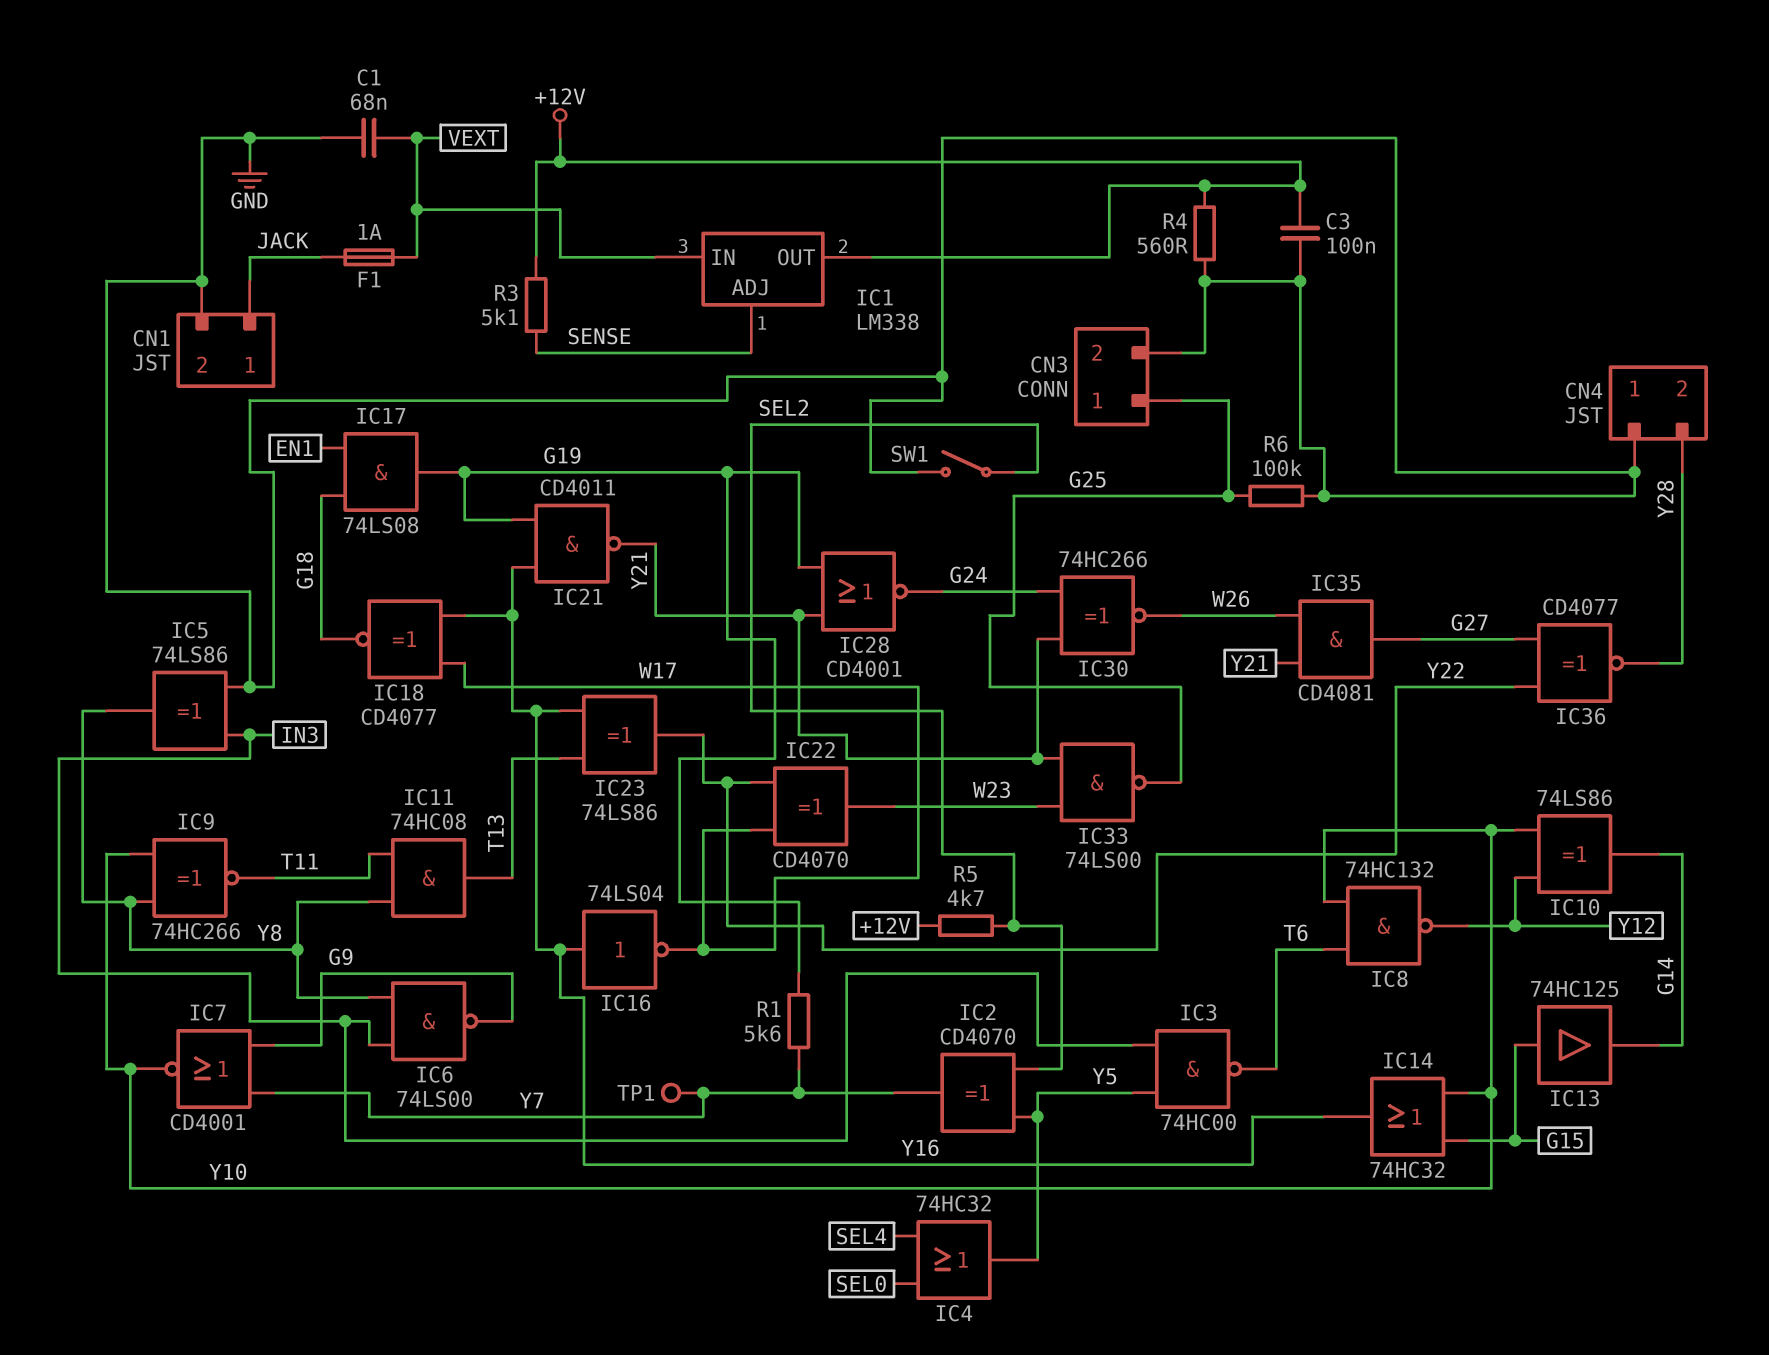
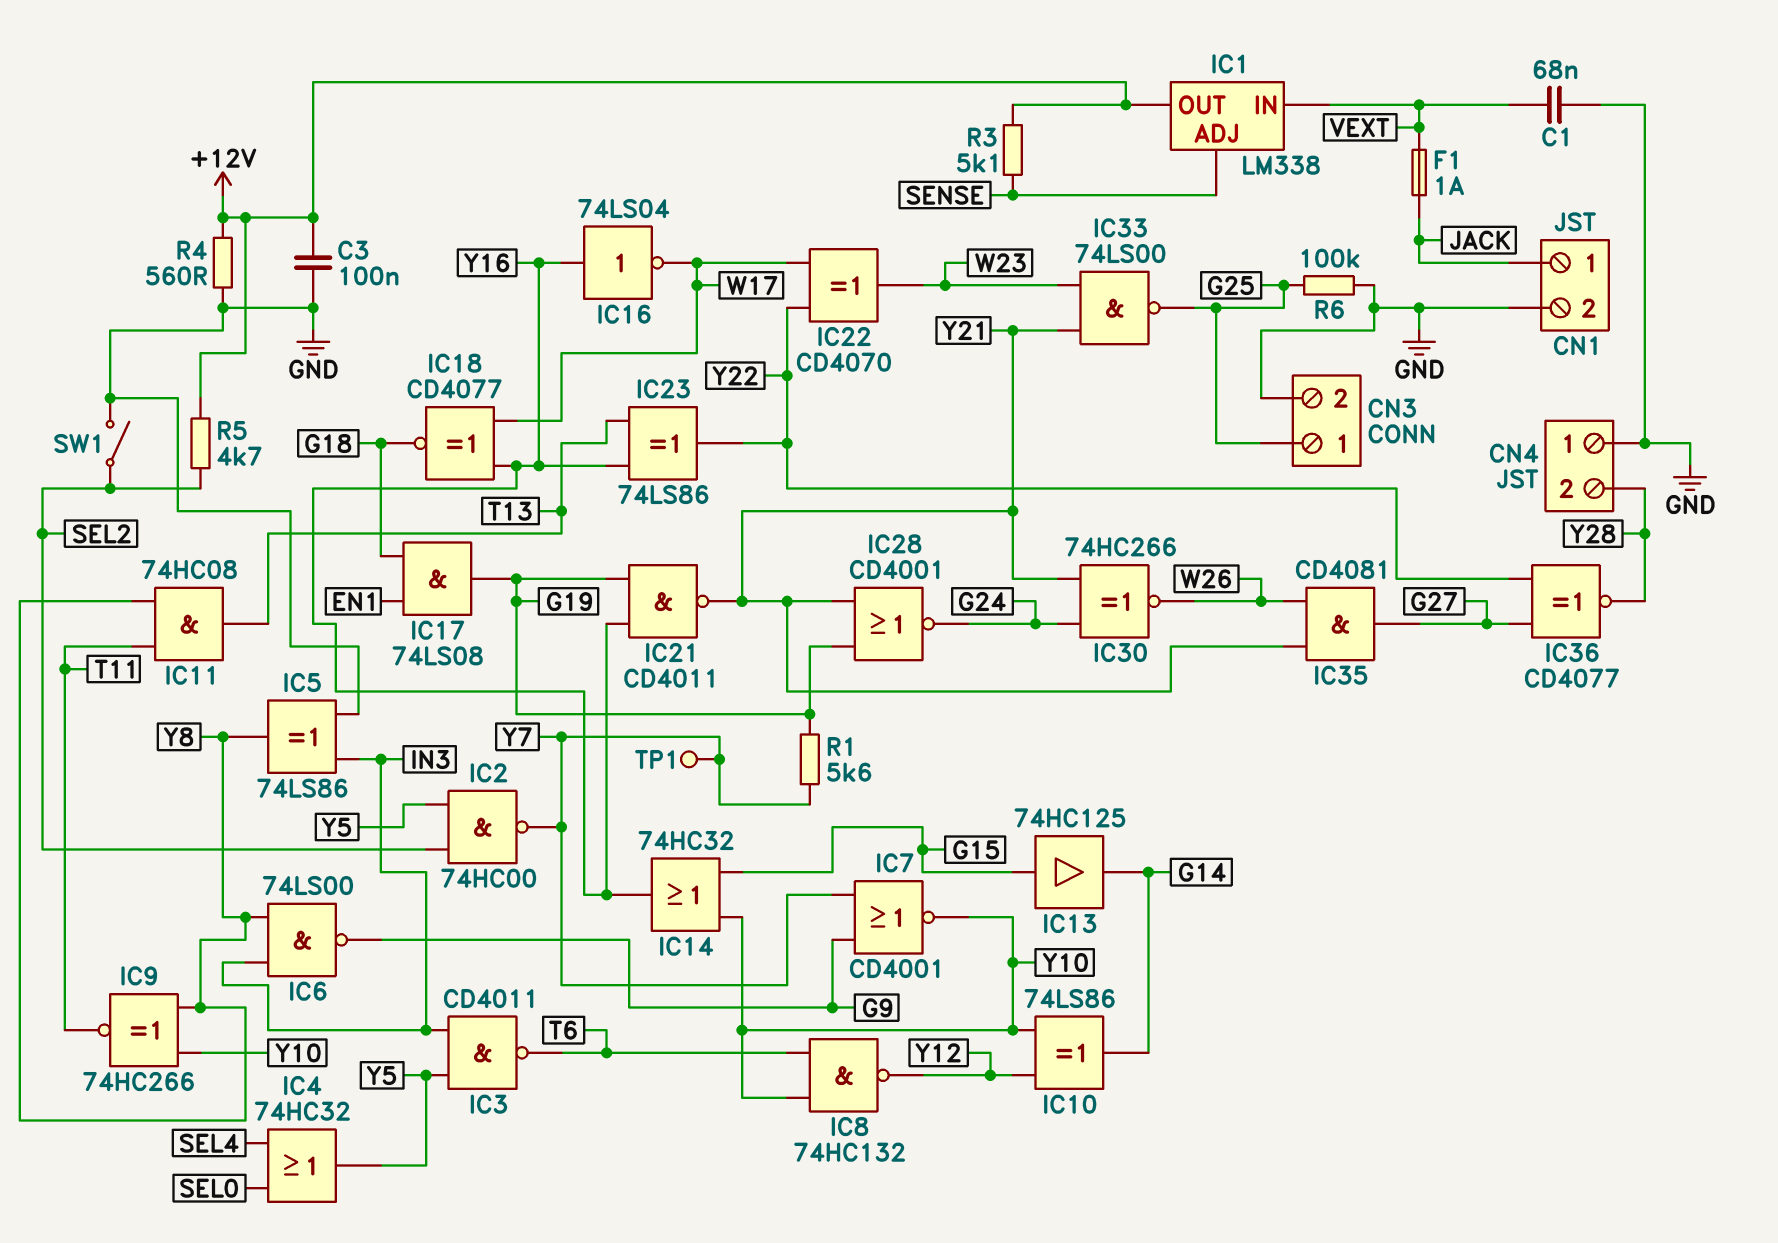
IC2: XOR CD4070 (in SEL2, in Y5, out Y7) -> NAND 74HC00 (in SEL2, in Y5, out Y7)
IC3: NAND 74HC00 (in IN3, in Y5, out T6) -> NAND CD4011 (in IN3, in Y5, out T6)

